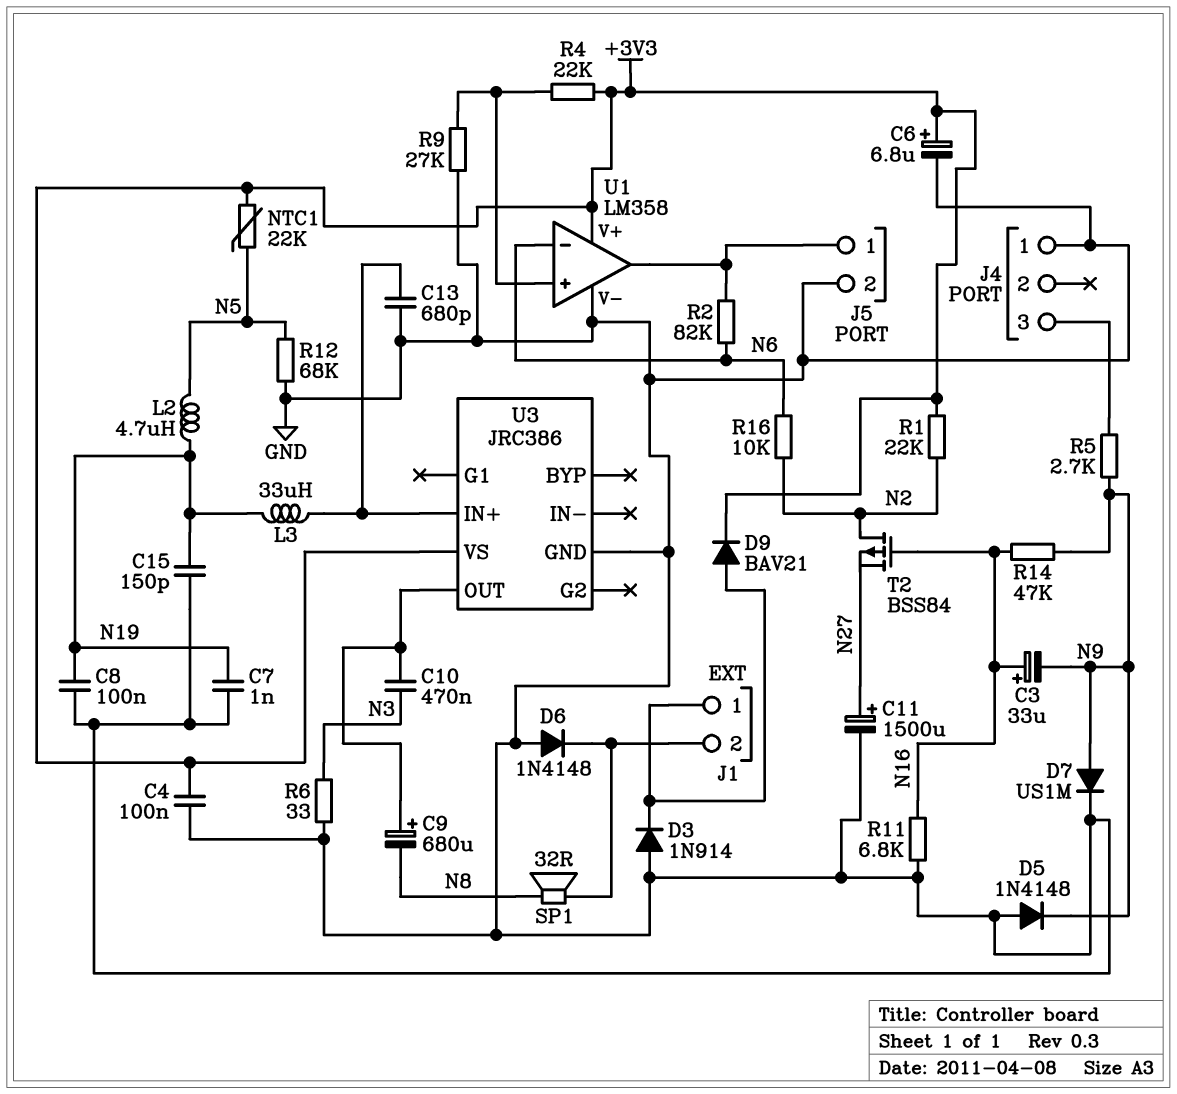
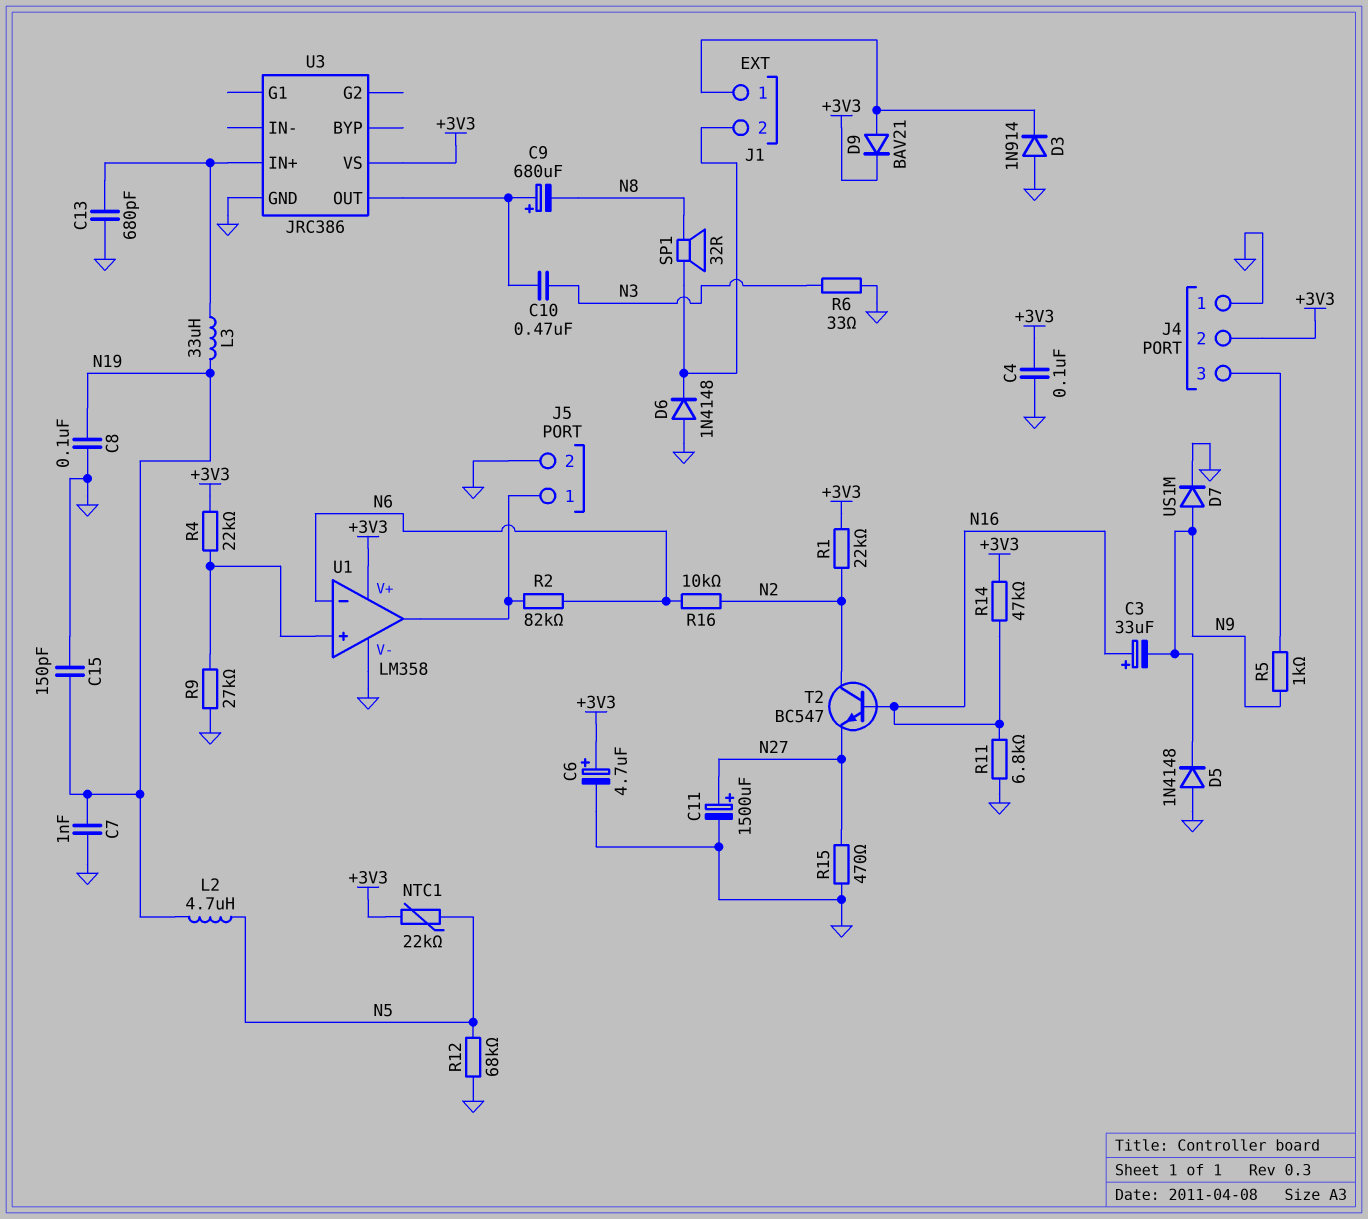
C6: 6.8uF (plus +3V3, minus GND) -> 4.7uF (plus +3V3, minus GND)
J4 pin 2: none -> +3V3
R5: 2.7k (J4/3, N9) -> 1k (J4/3, N9)
R14: 47k (N9, N16) -> 47k (+3V3, N16)
R15: none -> 470 (GND, N27)
T2: PMOS BSS84 (G N16, D N2, S N27) -> NPN BC547 (B N16, C N2, E N27)

